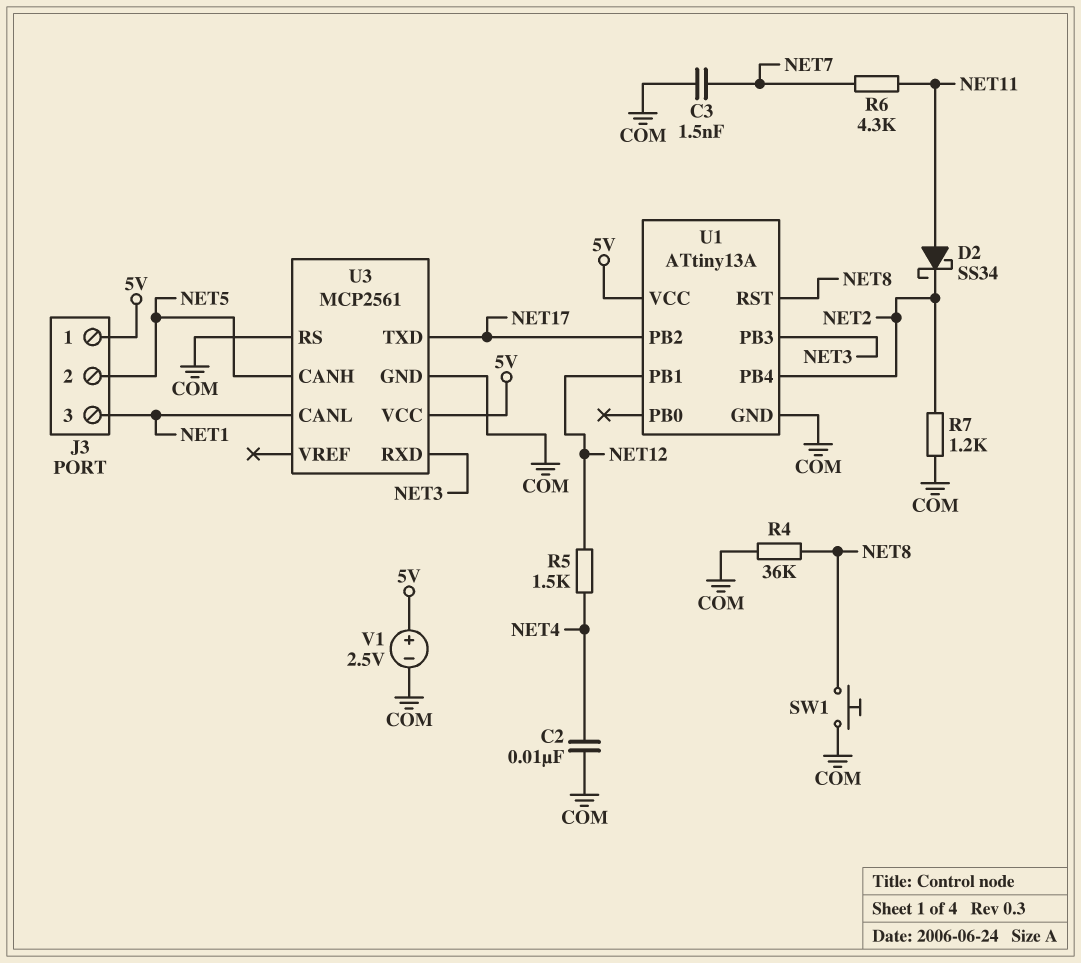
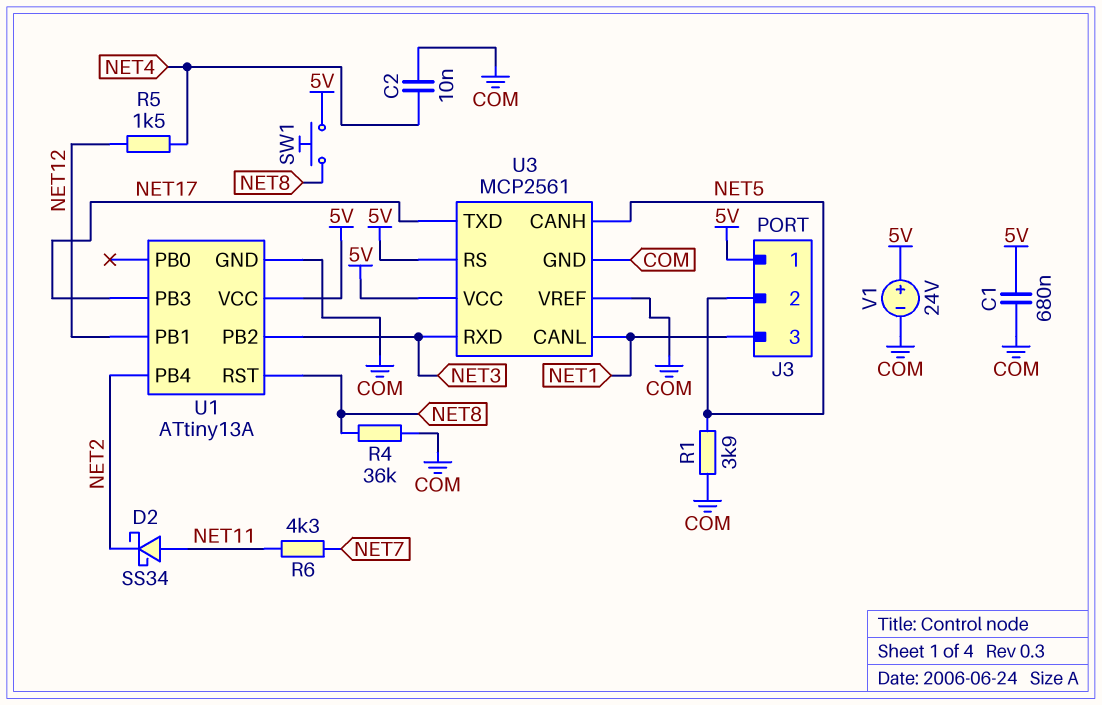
C1: none -> 680nF (5V, COM)
C3: 1.5nF (COM, NET7) -> none
R1: none -> 3.9k (COM, NET5)
R7: 1.2k (COM, NET2) -> none
SW1: button (COM, NET8) -> button (5V, NET8)
U1 pin PB2: NET17 -> NET3
U1 pin PB3: NET3 -> NET17
U3 pin RS: COM -> 5V
U3 pin VREF: none -> COM
V1: 2.5V (plus 5V, minus COM) -> 24V (plus 5V, minus COM)

